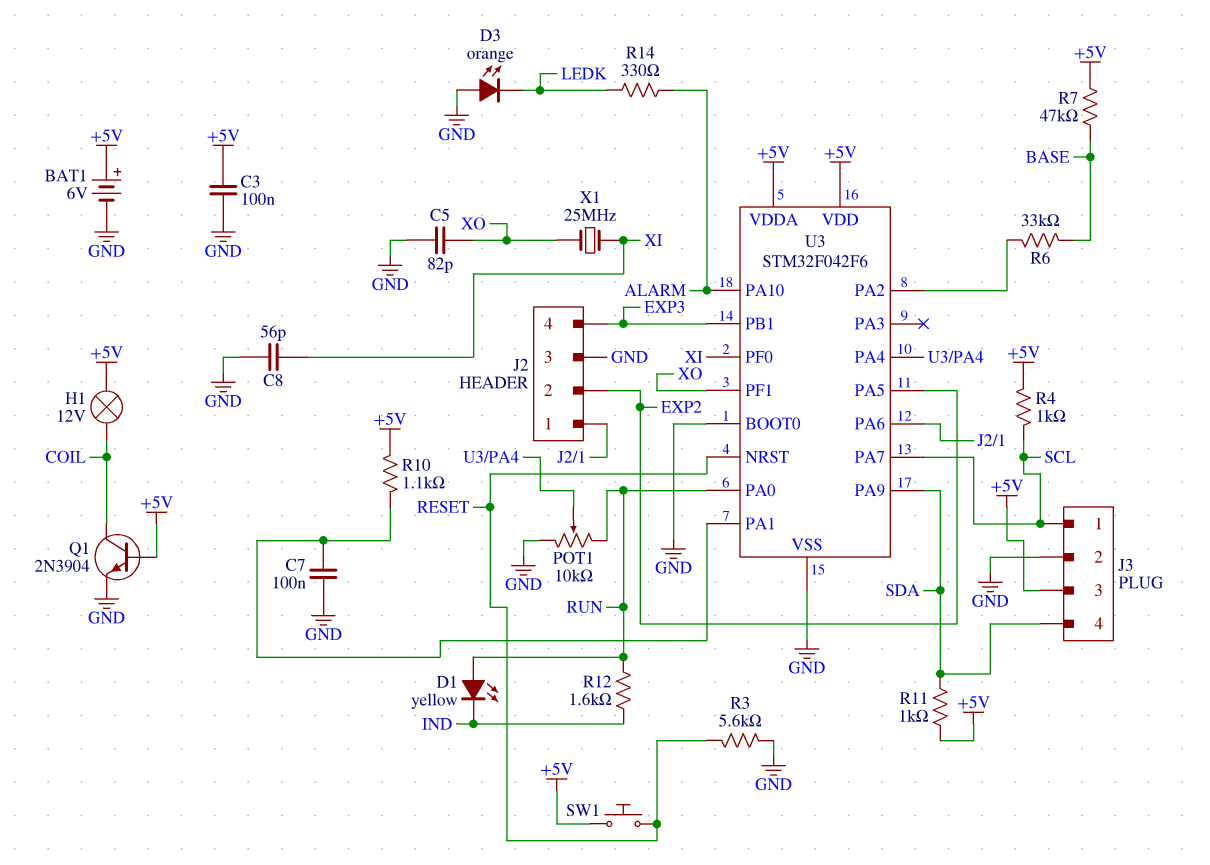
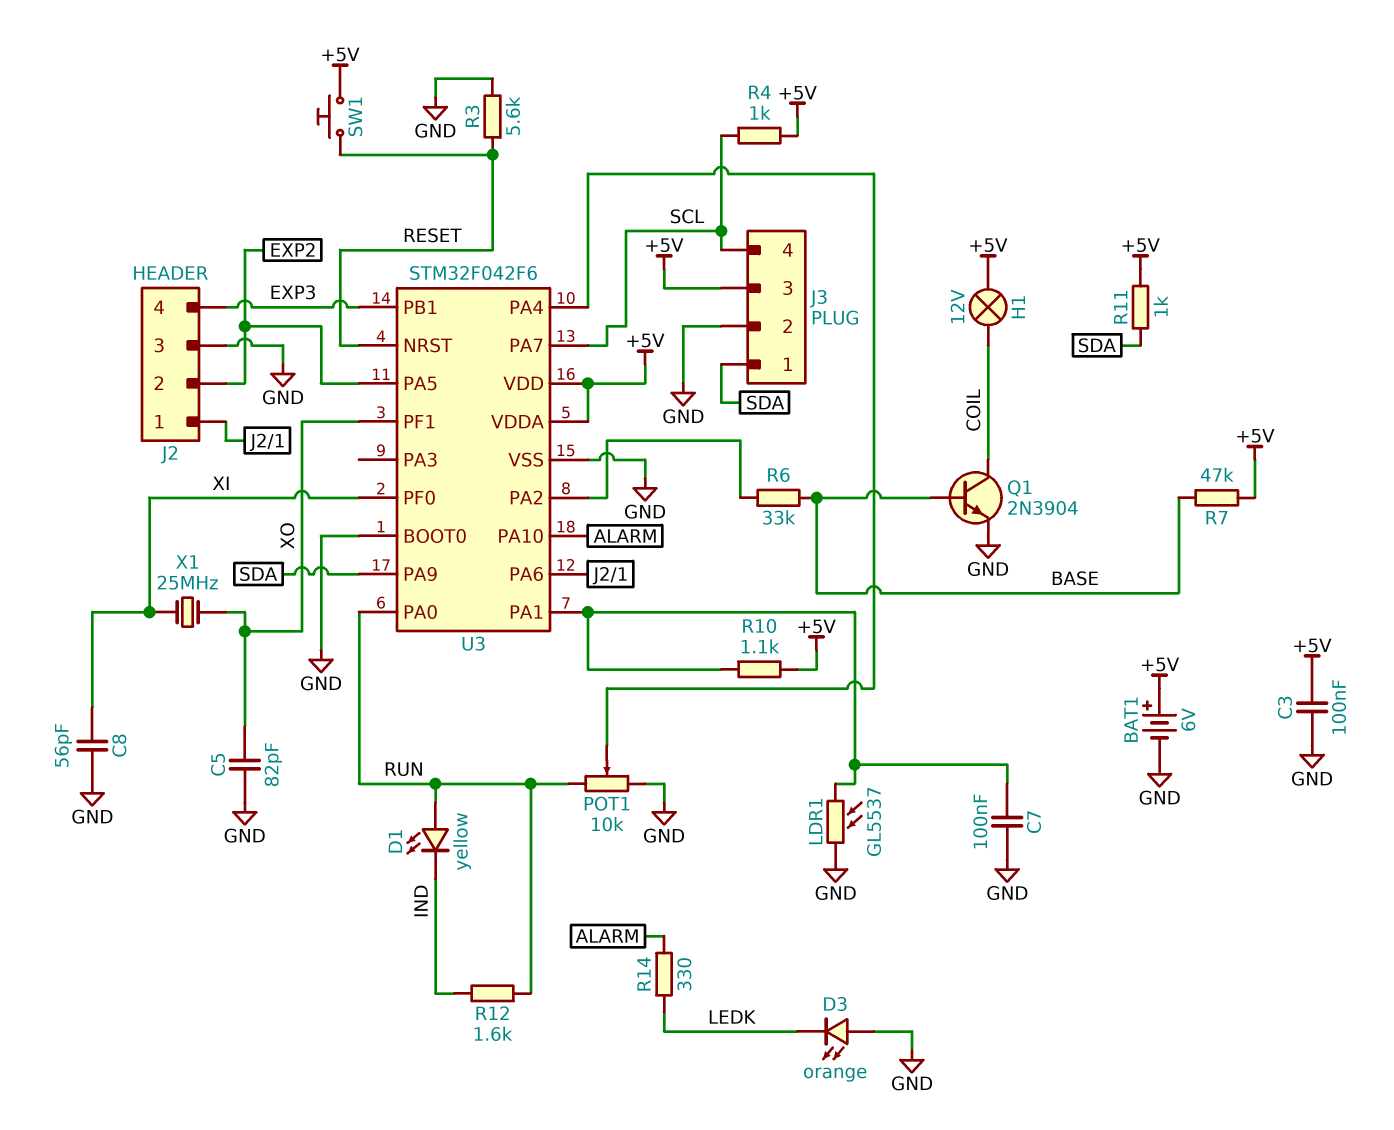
J3 pin 1: SCL -> SDA
J3 pin 4: SDA -> SCL
LDR1: none -> GL5537 (GND, U3/PA1)
Q1: NPN 2N3904 (B +5V, C COIL, E GND) -> NPN 2N3904 (B BASE, C COIL, E GND)

